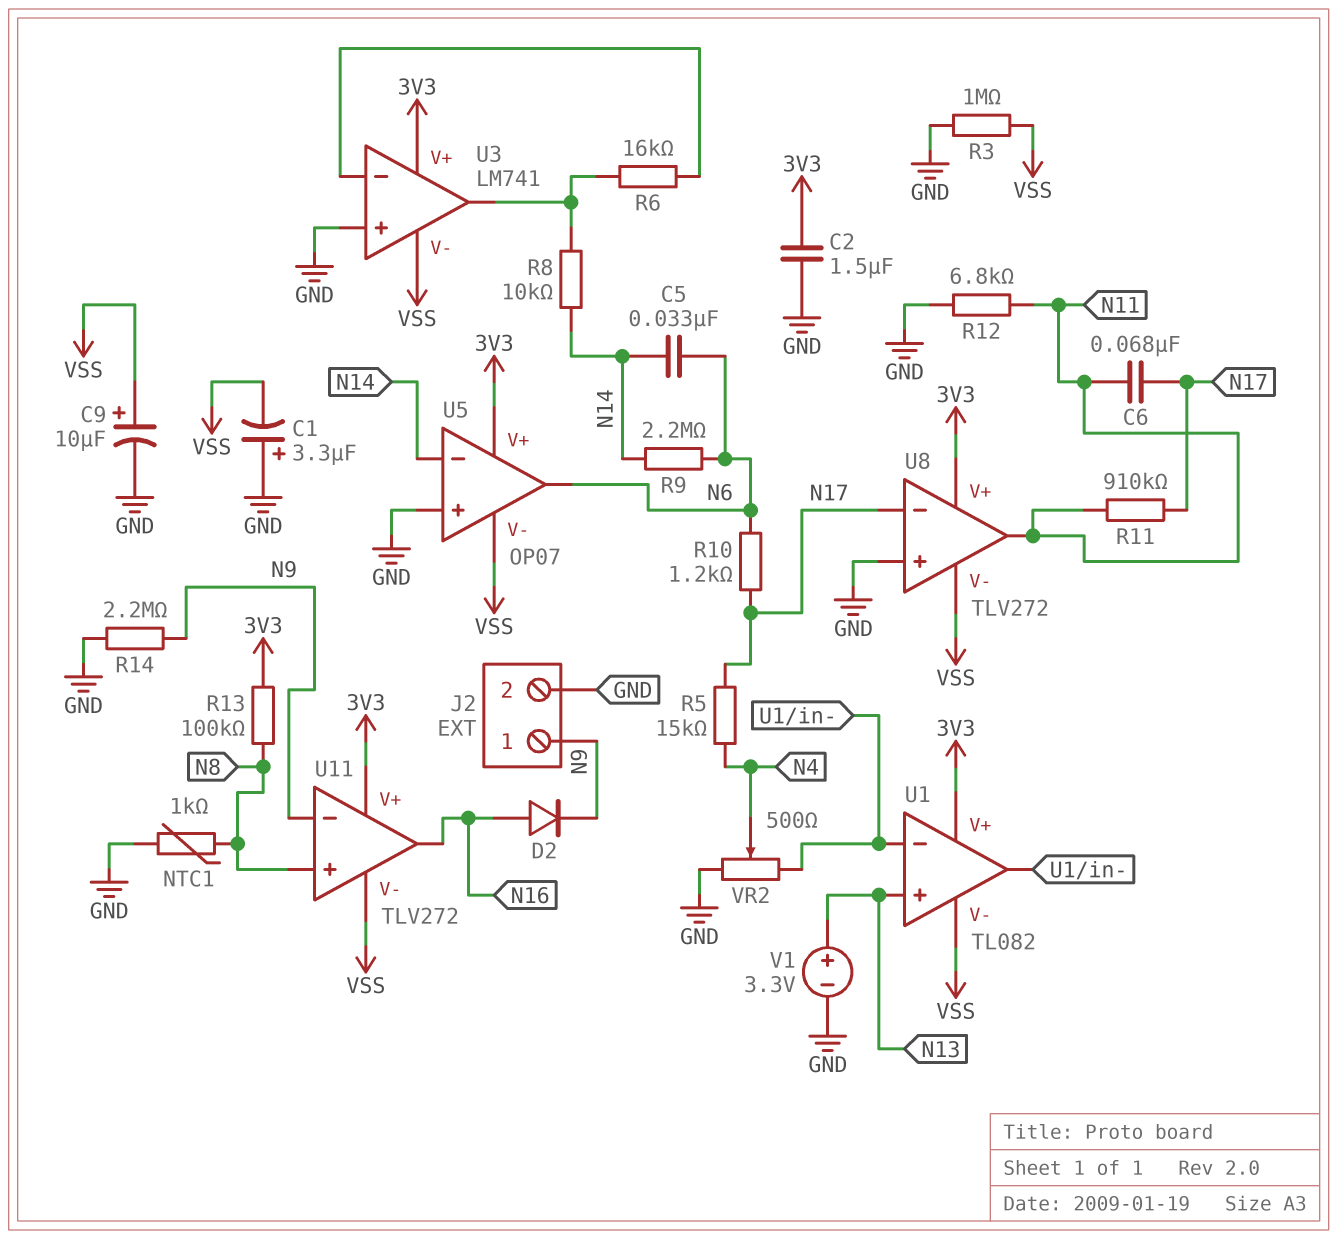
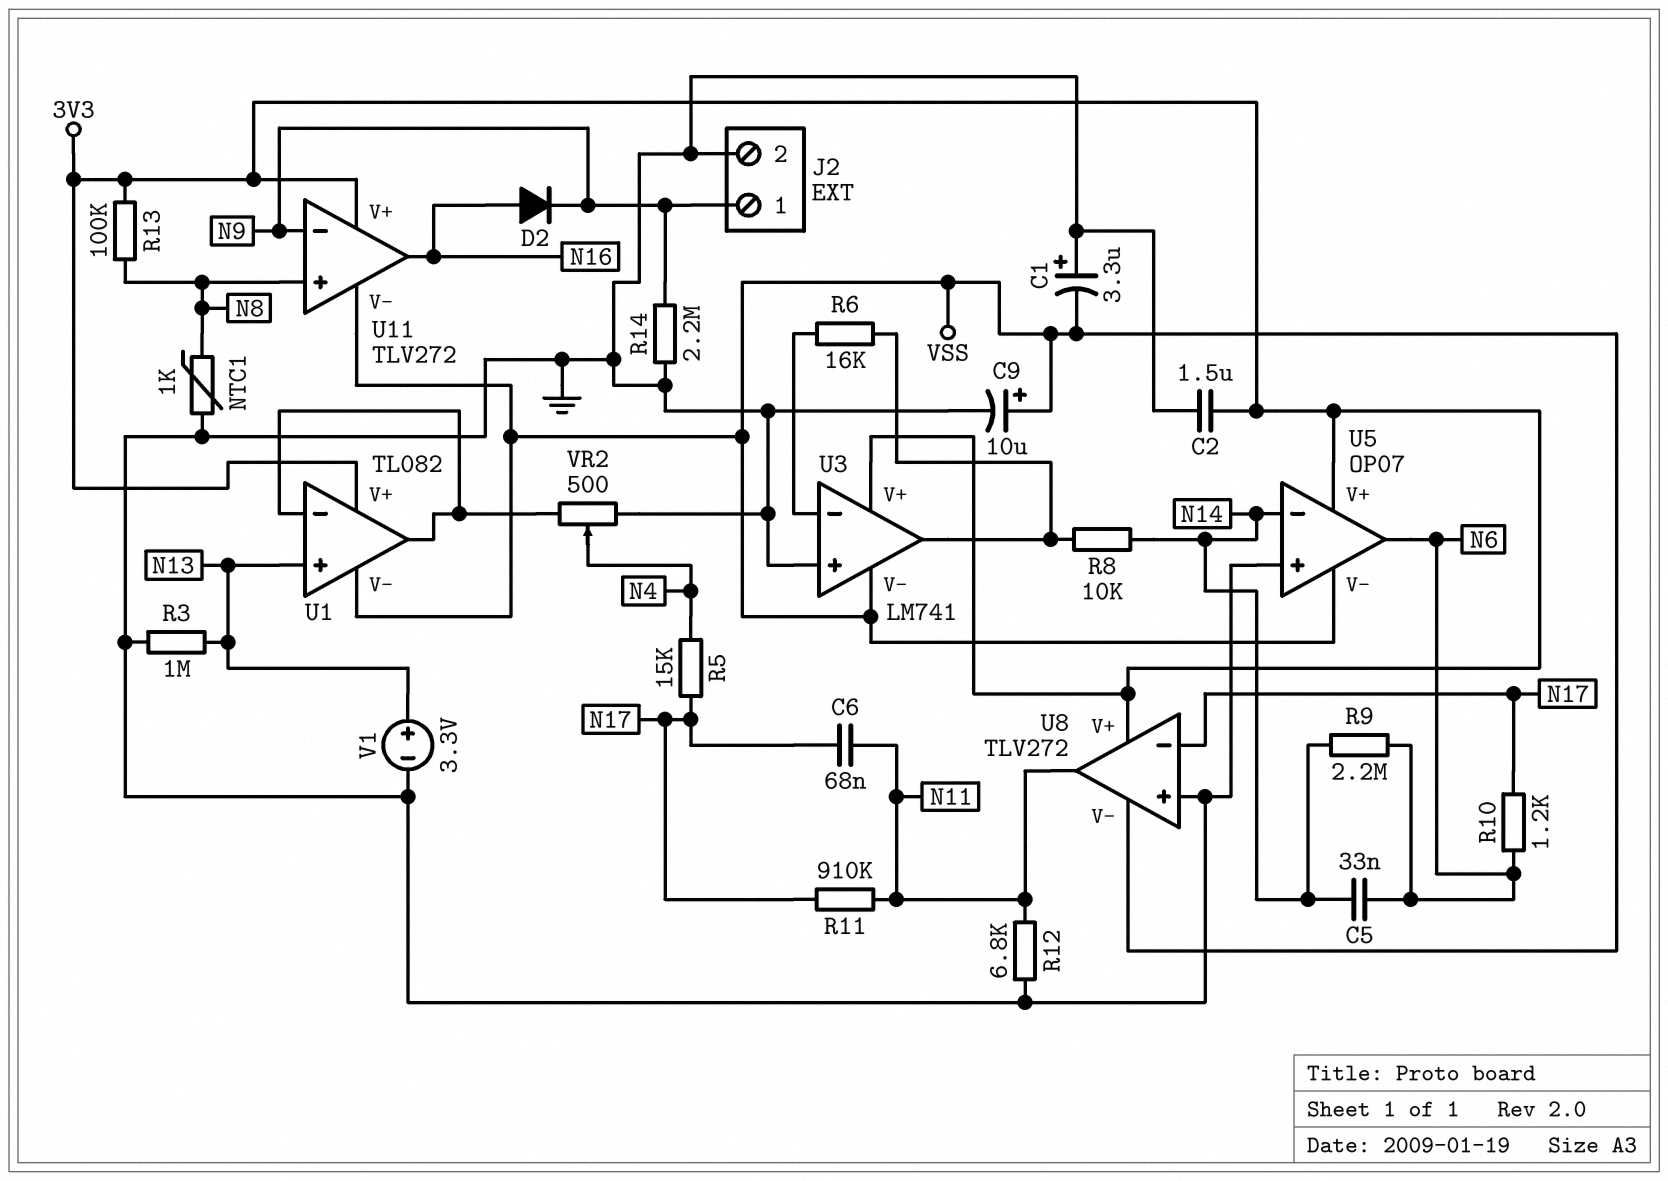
R3: 1M (GND, VSS) -> 1M (GND, N13)

